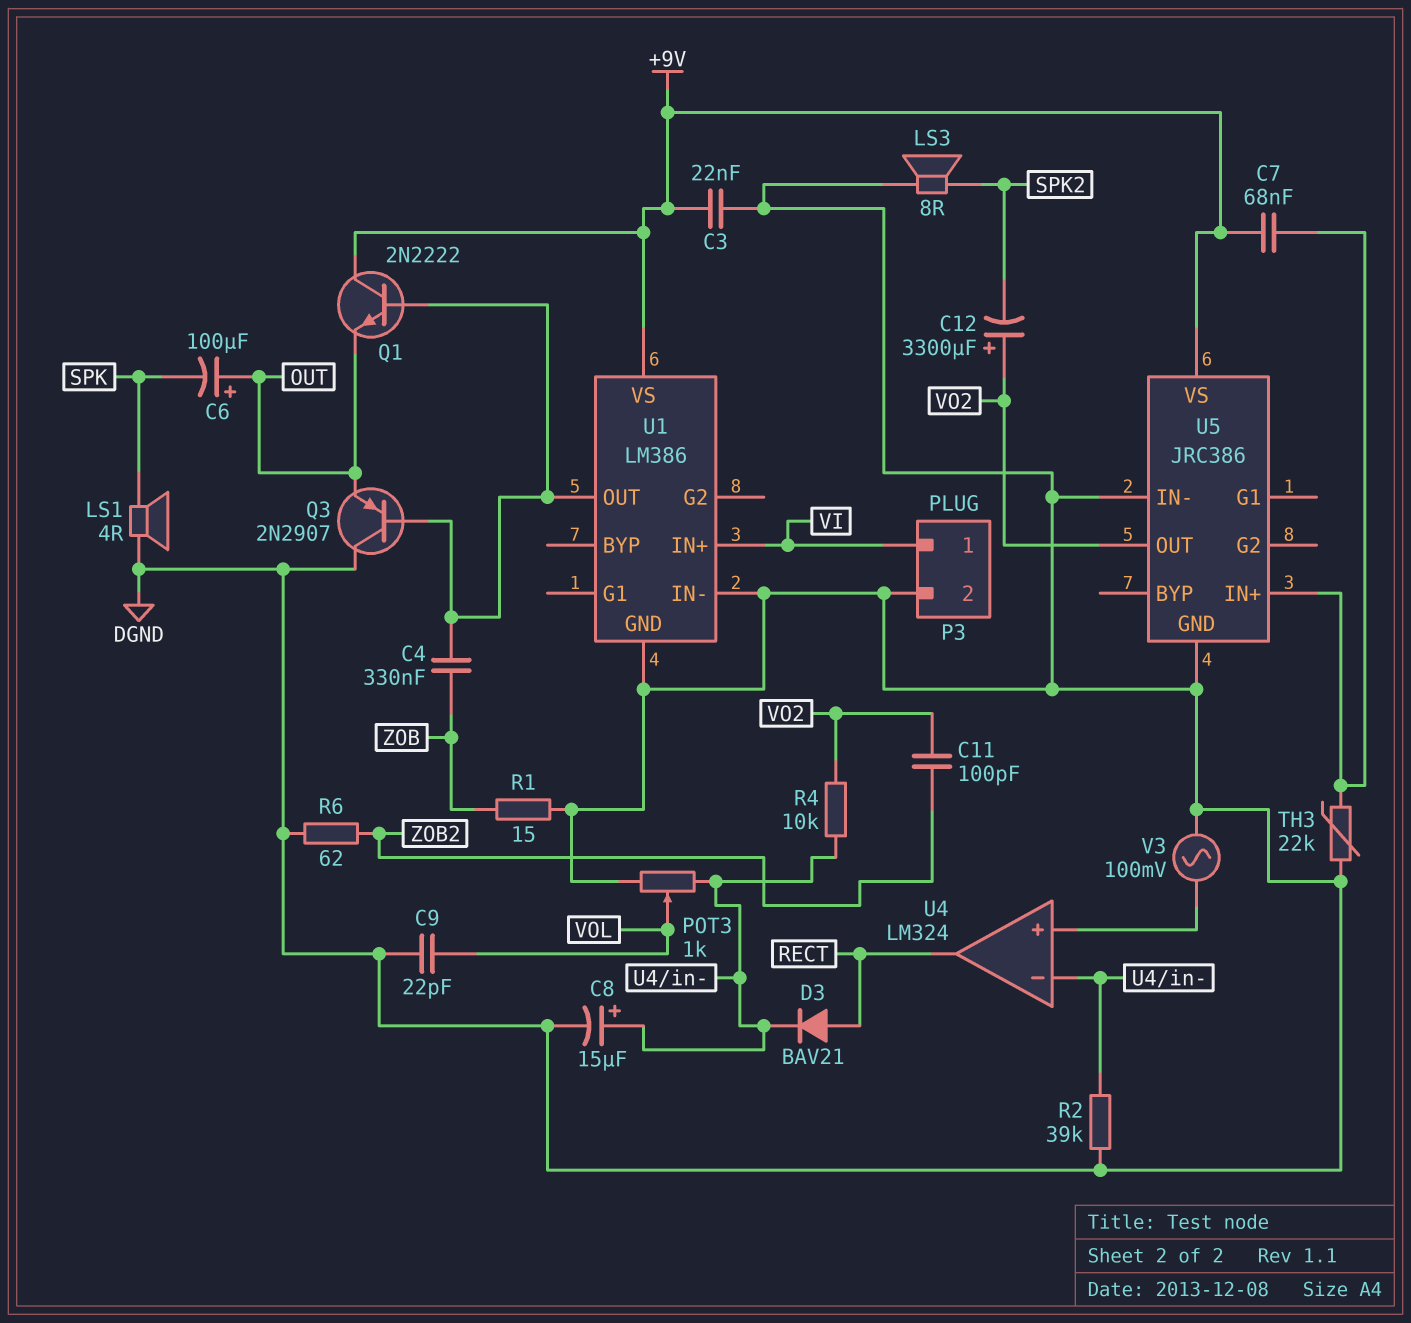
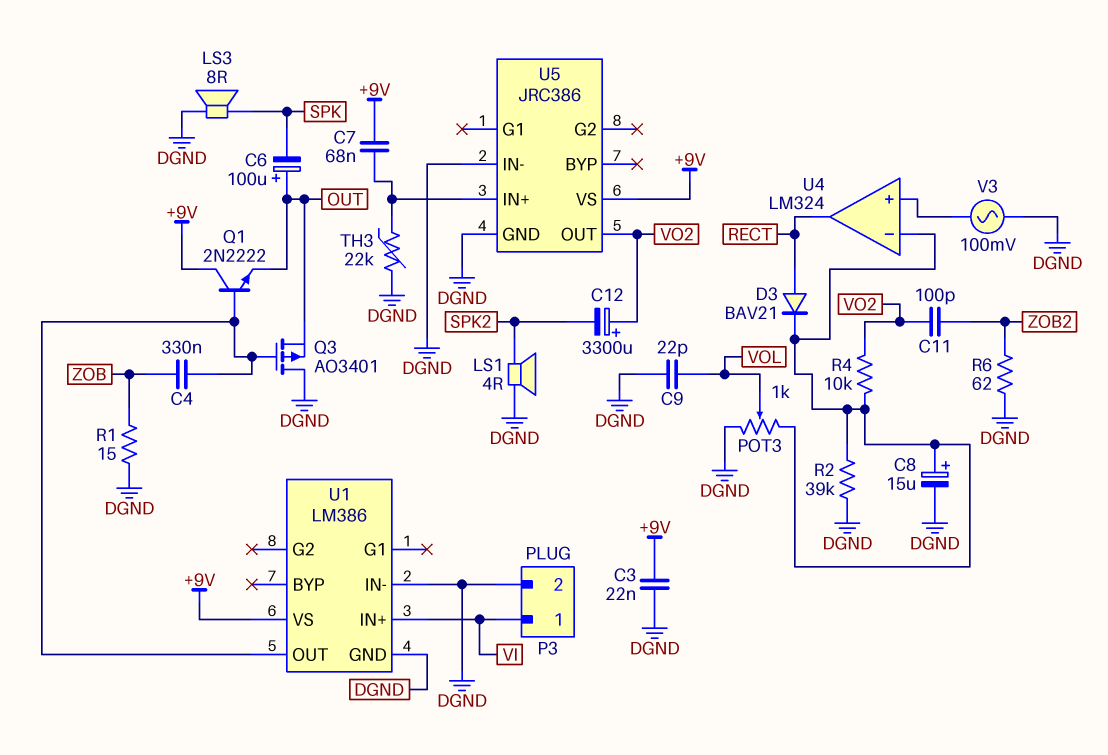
LS1: speaker 4R (DGND, SPK) -> speaker 4R (DGND, SPK2)
LS3: speaker 8R (DGND, SPK2) -> speaker 8R (DGND, SPK)
Q3: PNP 2N2907 (B U1/OUT, C DGND, E OUT) -> PMOS AO3401 (G U1/OUT, D DGND, S OUT)

